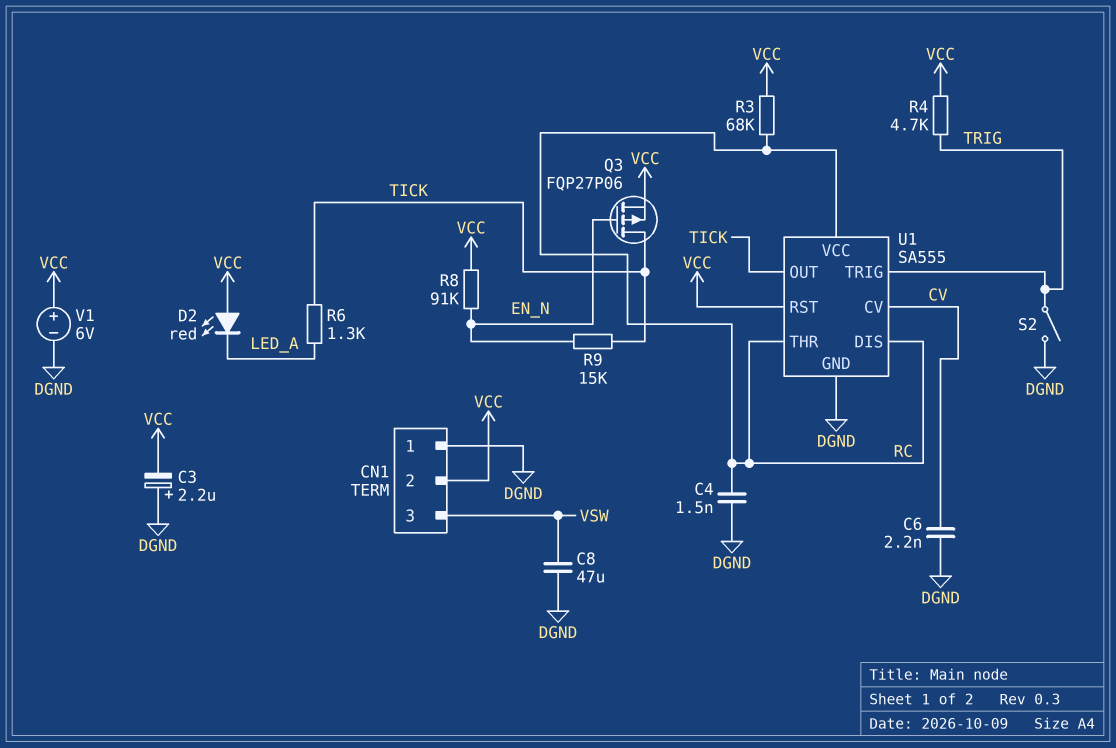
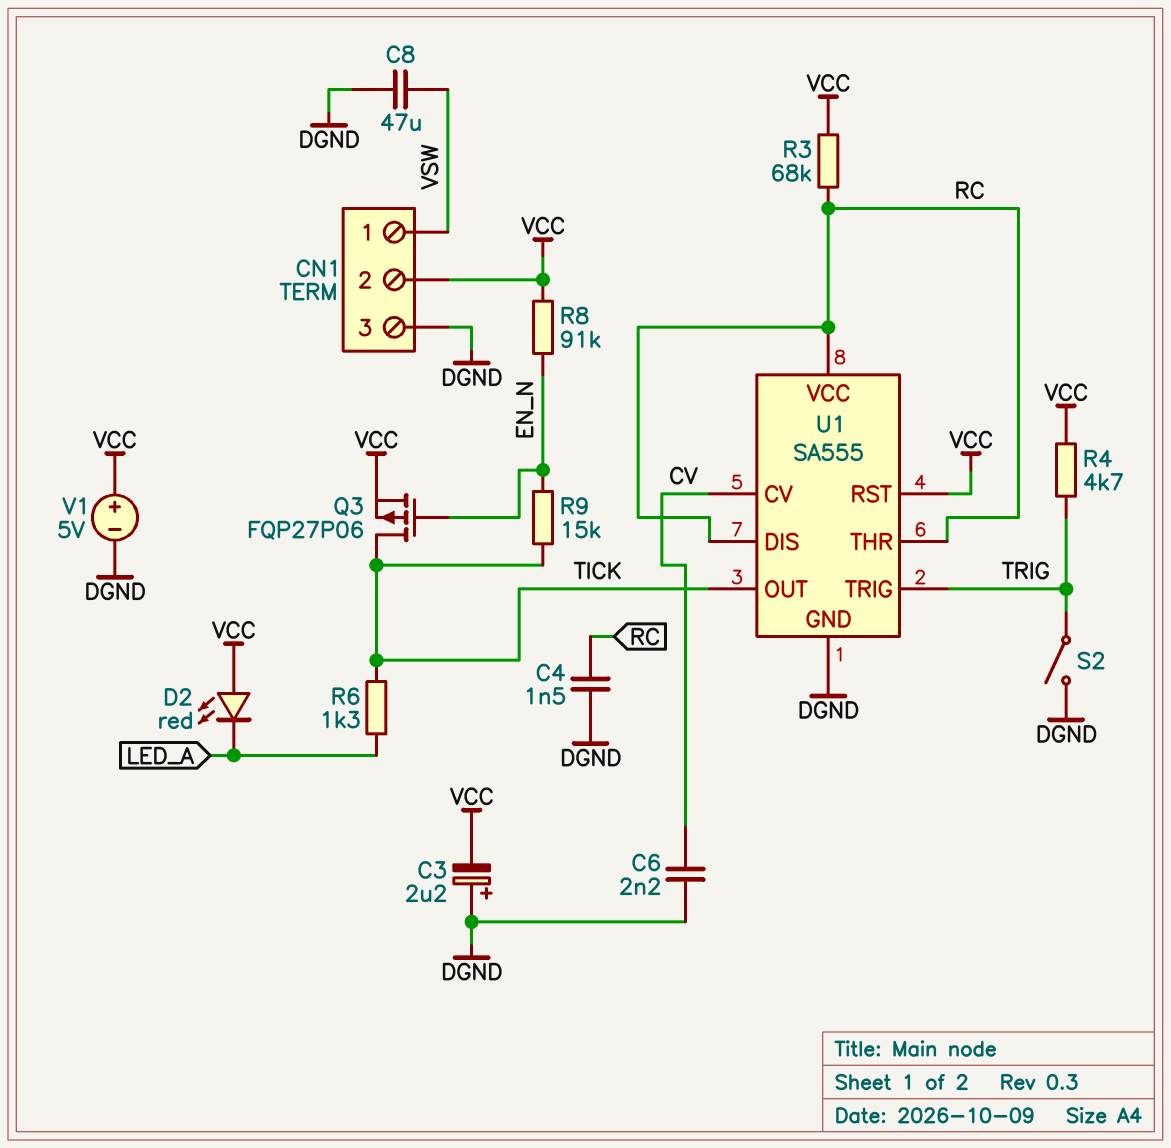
CN1 pin 1: DGND -> VSW
CN1 pin 3: VSW -> DGND
V1: 6V (plus VCC, minus DGND) -> 5V (plus VCC, minus DGND)

